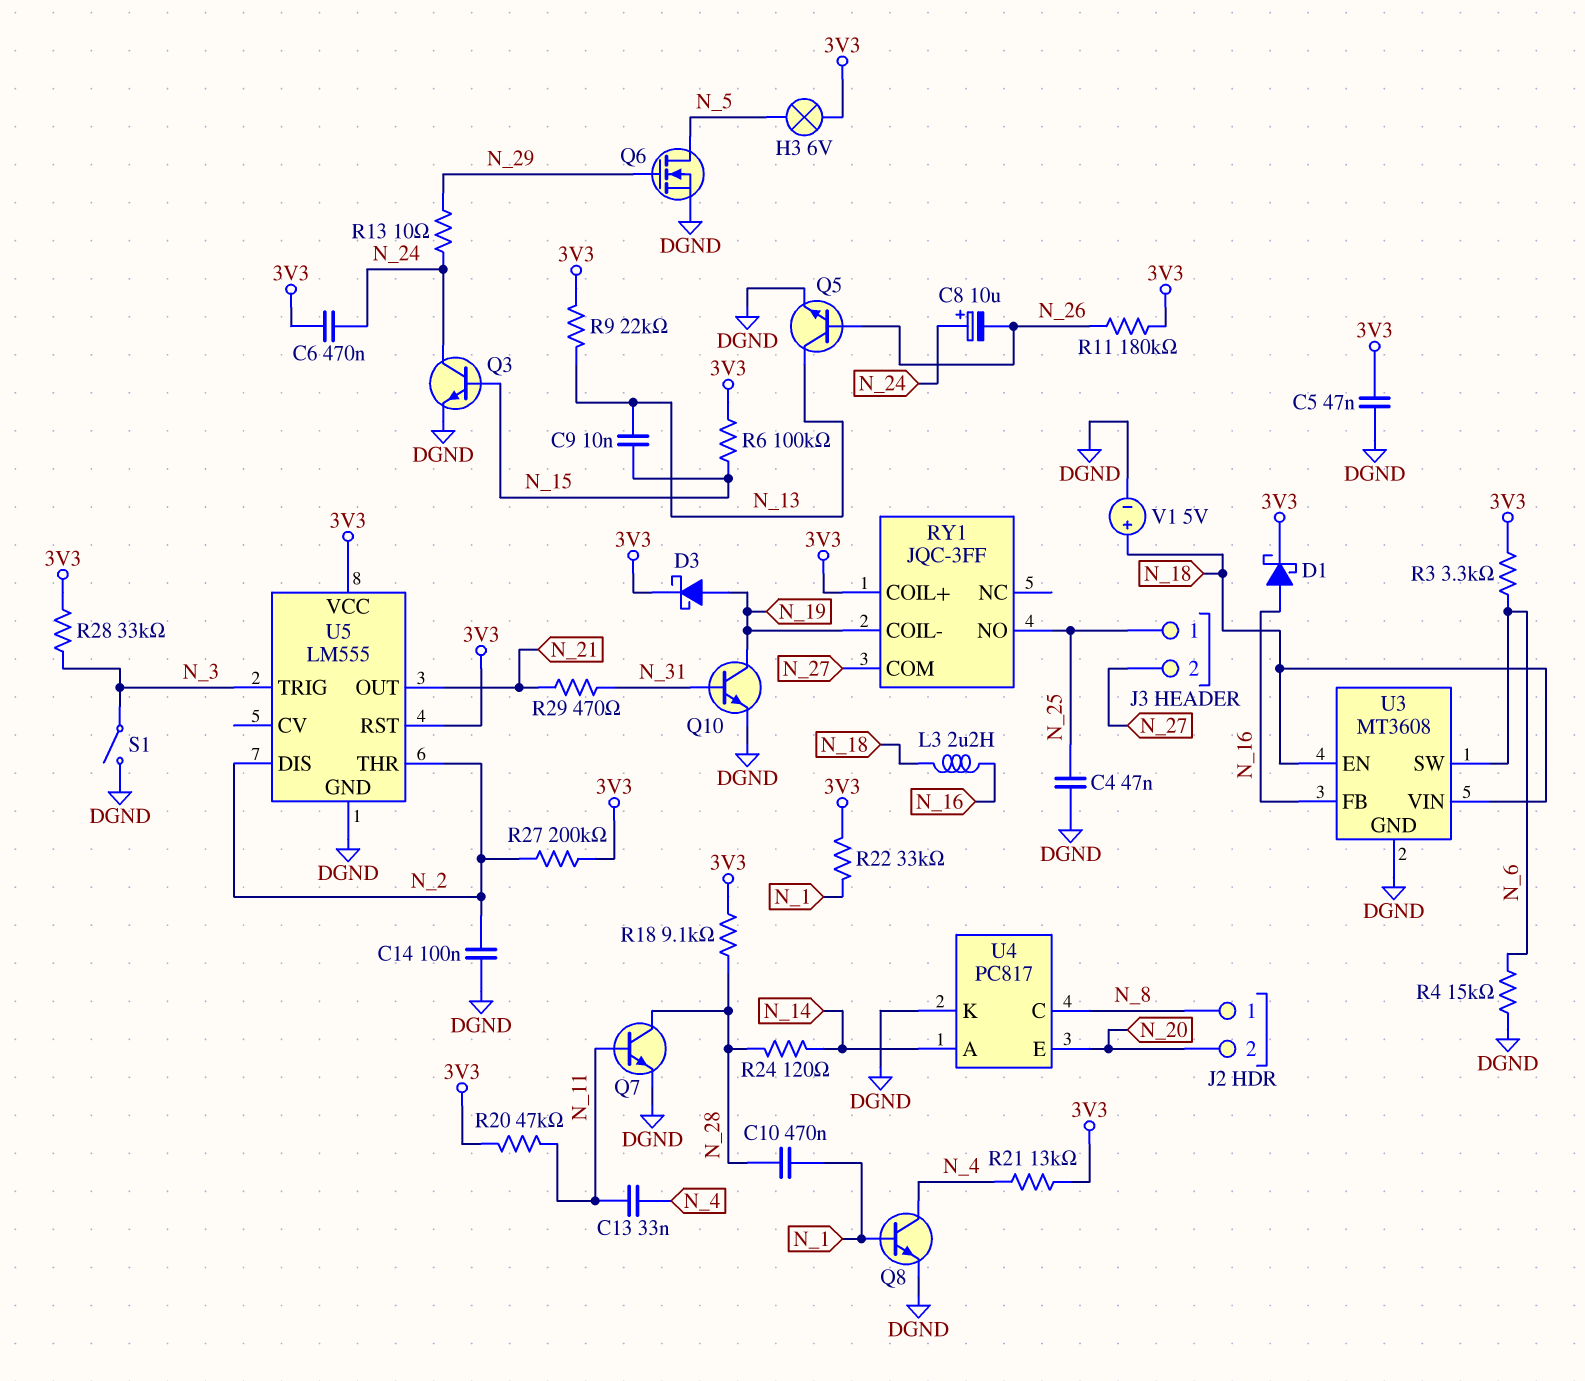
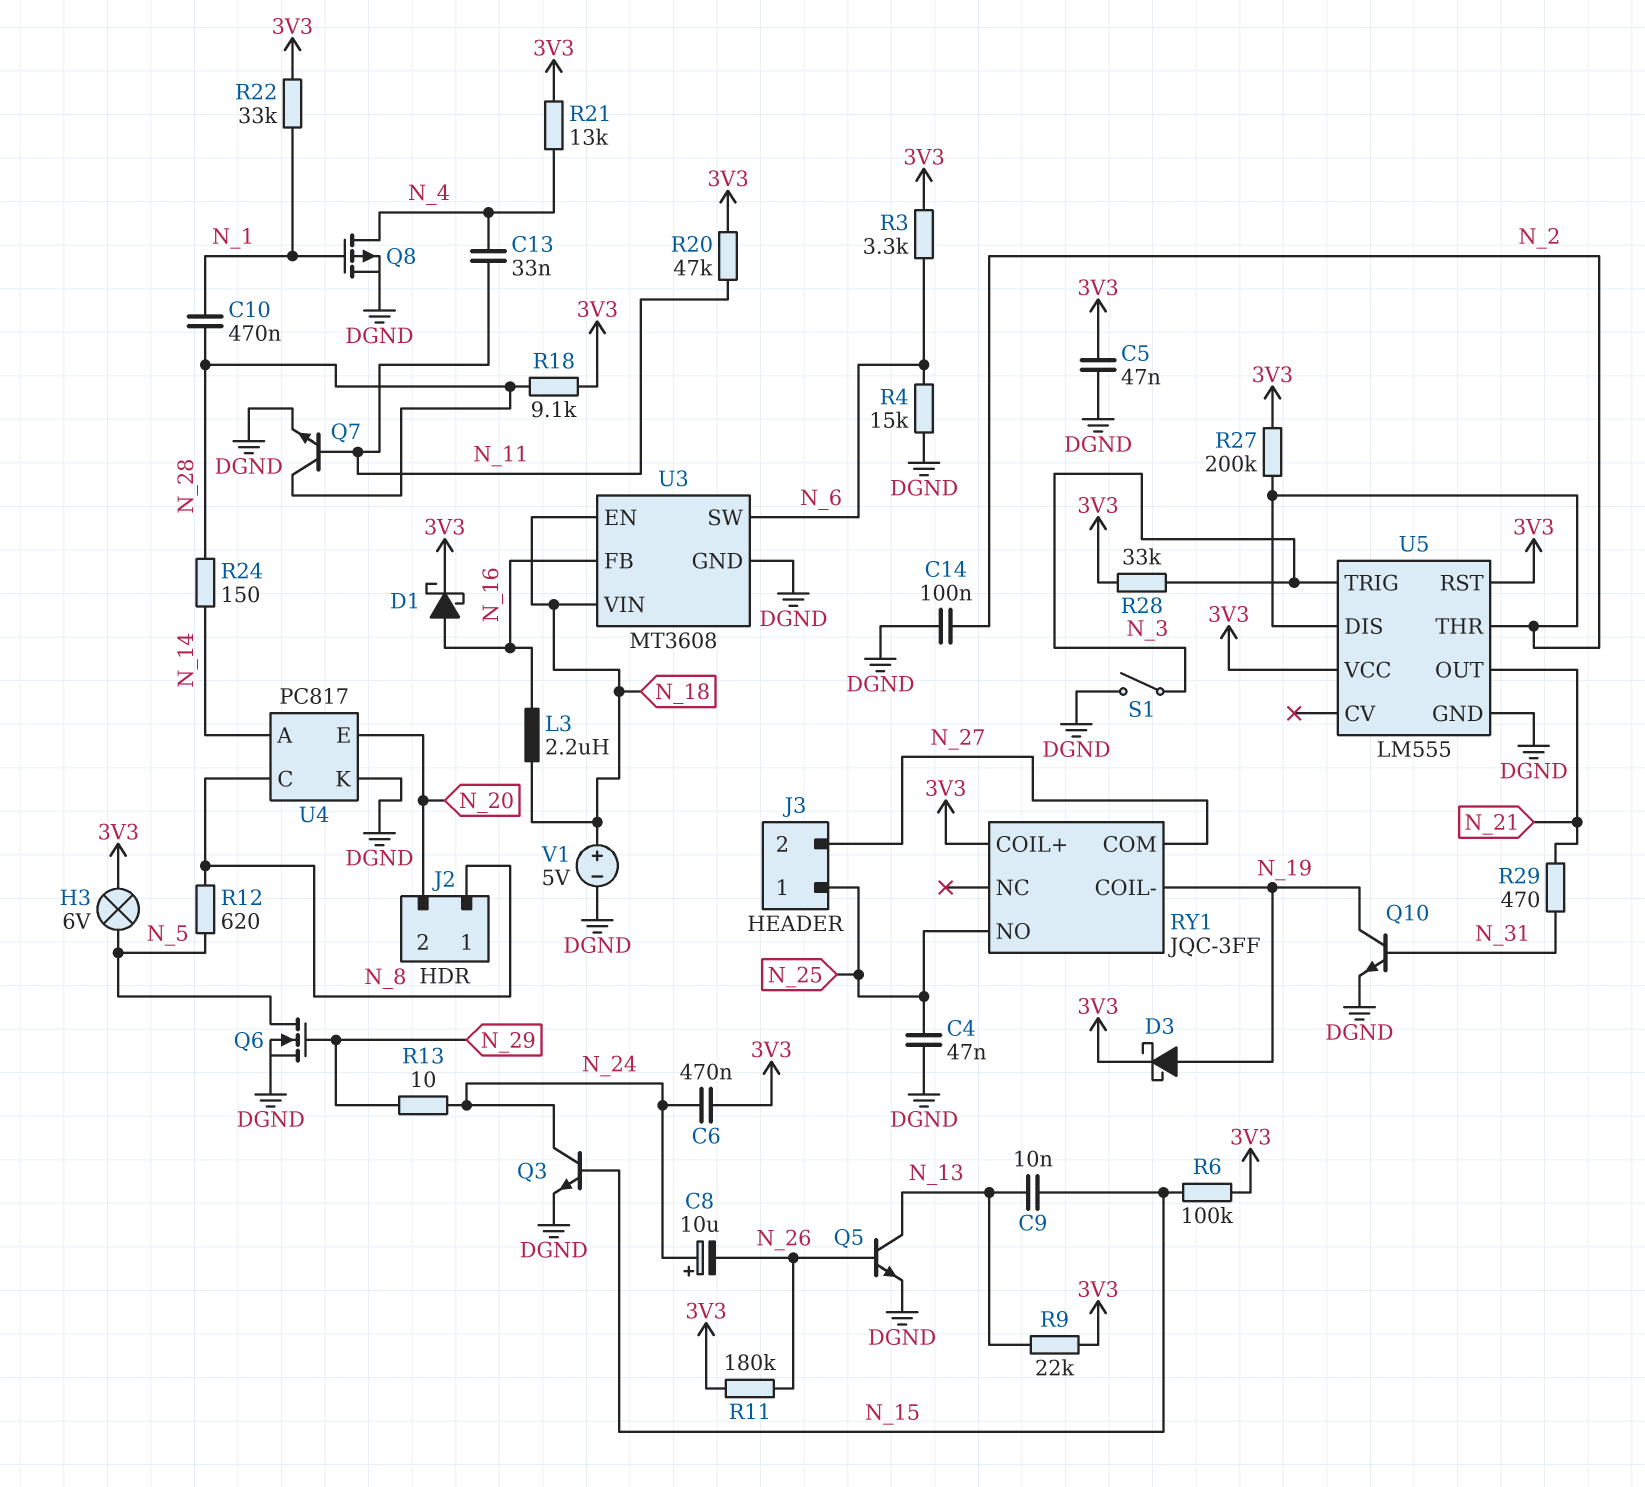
Q8: NPN (B N_1, C N_4, E DGND) -> PMOS (G N_1, D N_4, S DGND)
R12: none -> 620 (N_5, N_8)
R24: 120 (N_14, N_28) -> 150 (N_14, N_28)

